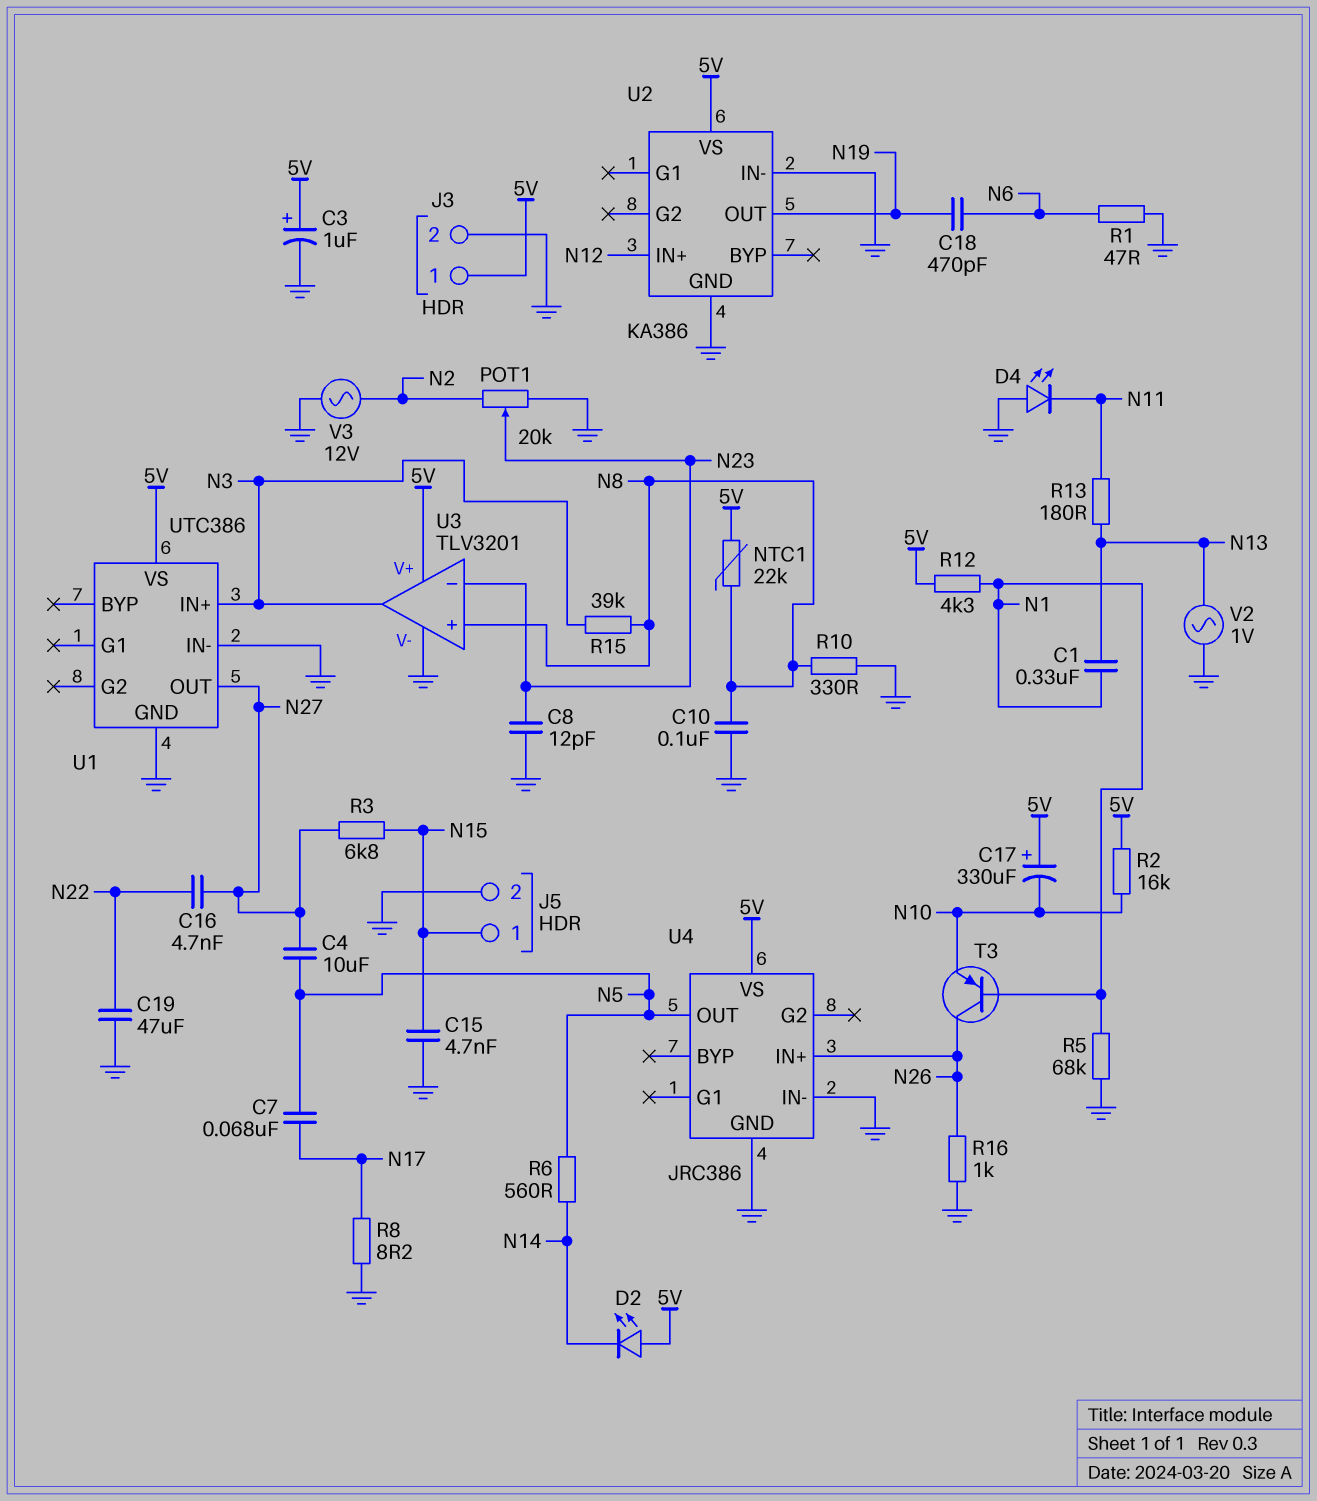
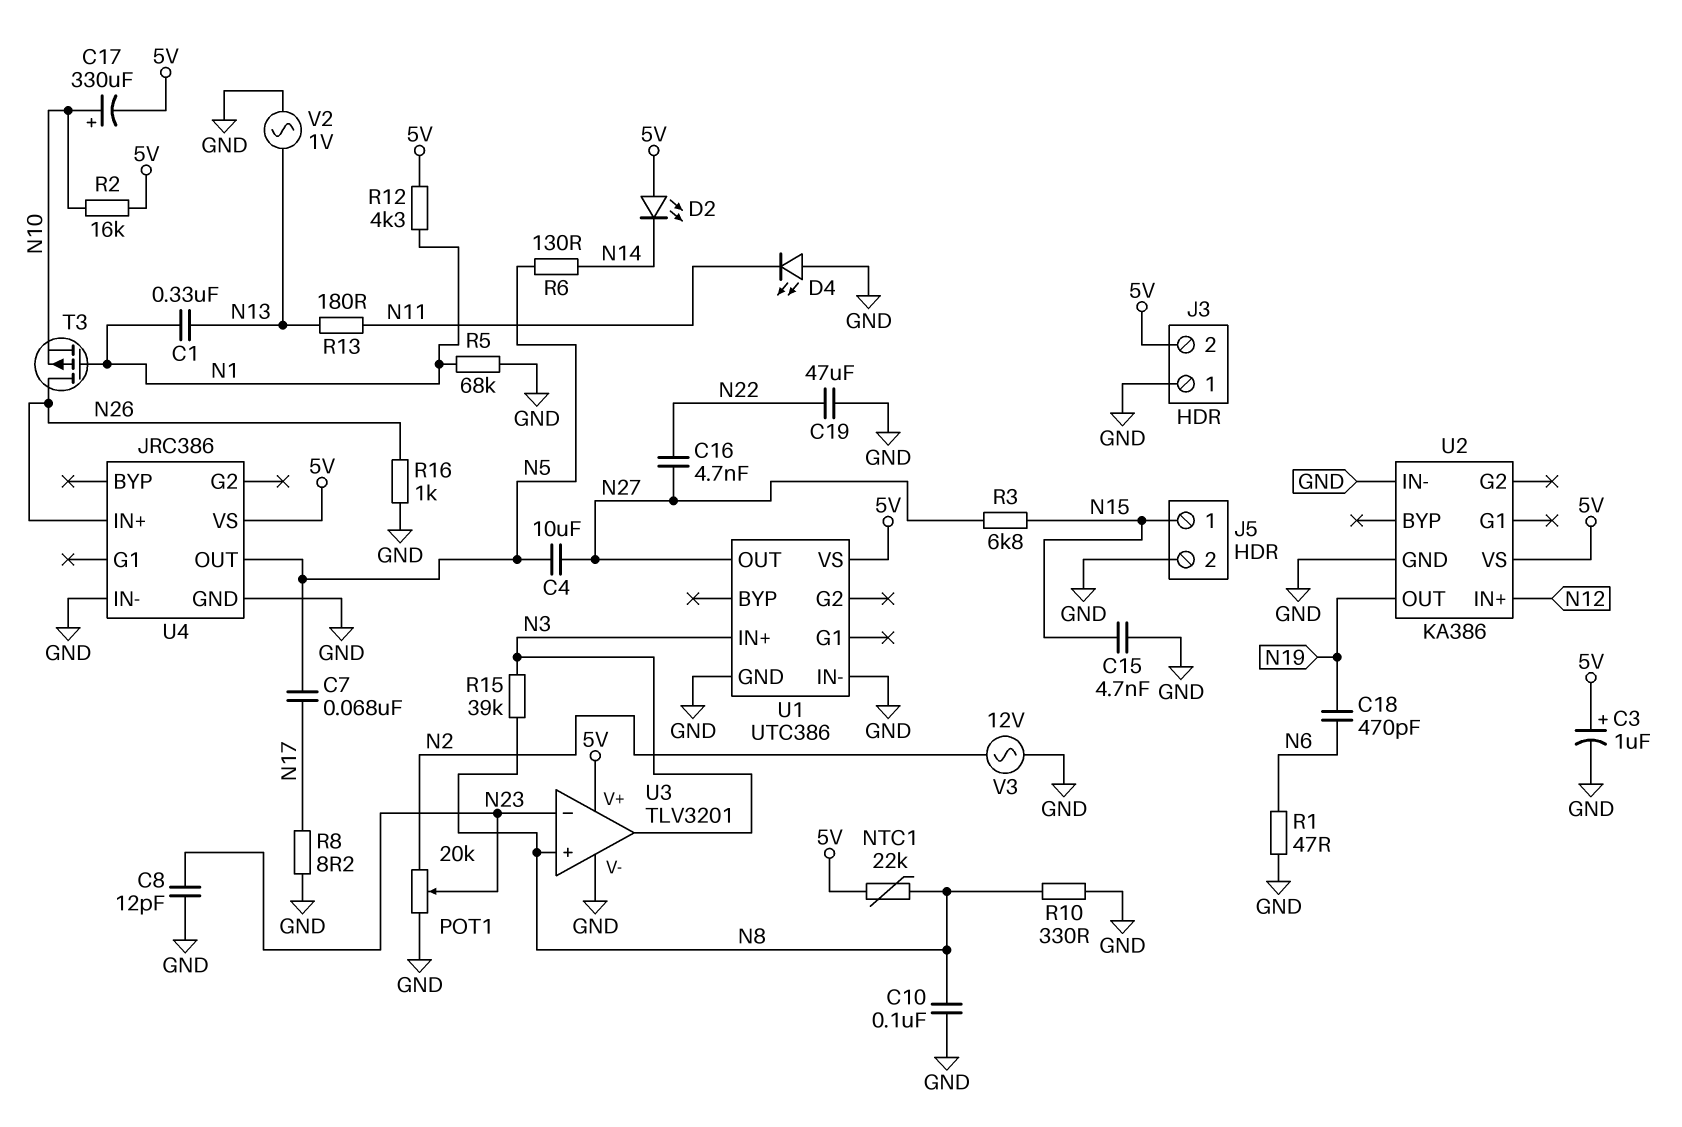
C17: 330uF (plus 5V, minus N10) -> 330uF (plus N10, minus 5V)
J3 pin 1: 5V -> GND
J3 pin 2: GND -> 5V
R6: 560 (N5, N14) -> 130 (N5, N14)
T3: PNP (B N1, C N26, E N10) -> PMOS (G N1, D N26, S N10)

